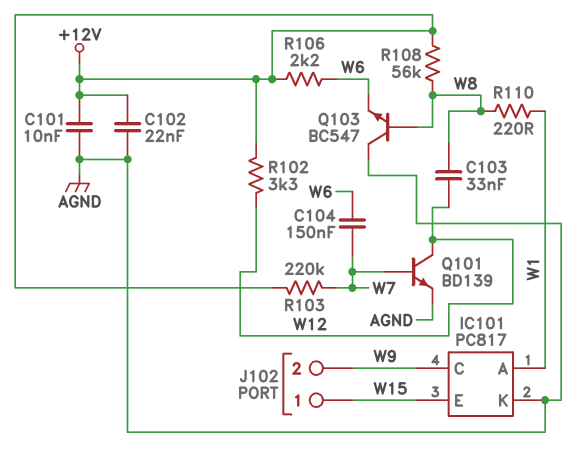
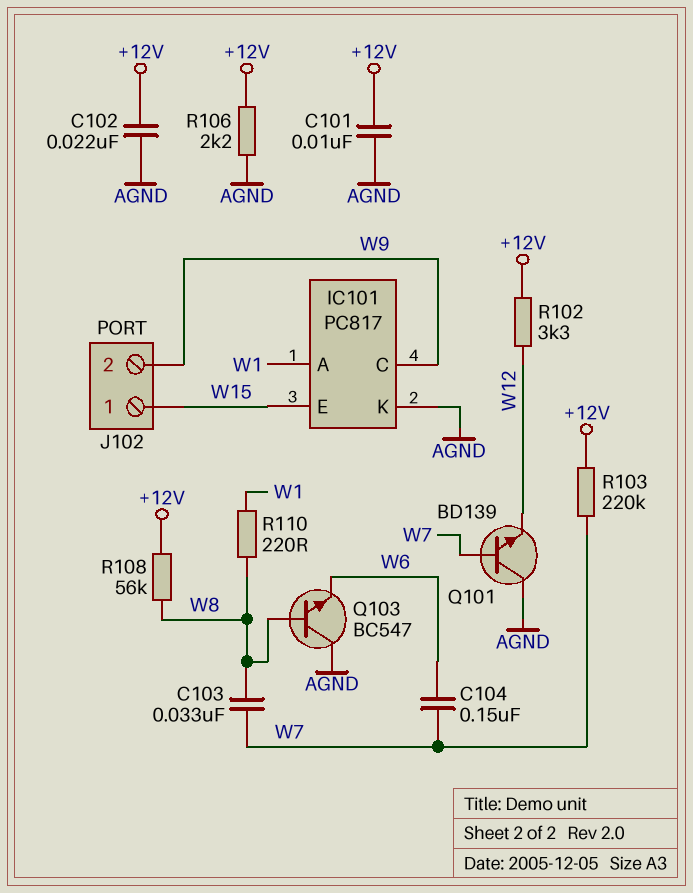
C103: 33nF (W8, W12) -> 33nF (W7, W8)
Q101: NPN BD139 (B W7, C W12, E AGND) -> NPN BD139 (B W7, C AGND, E W12)
R106: 2.2k (+12V, W6) -> 2.2k (+12V, AGND)

